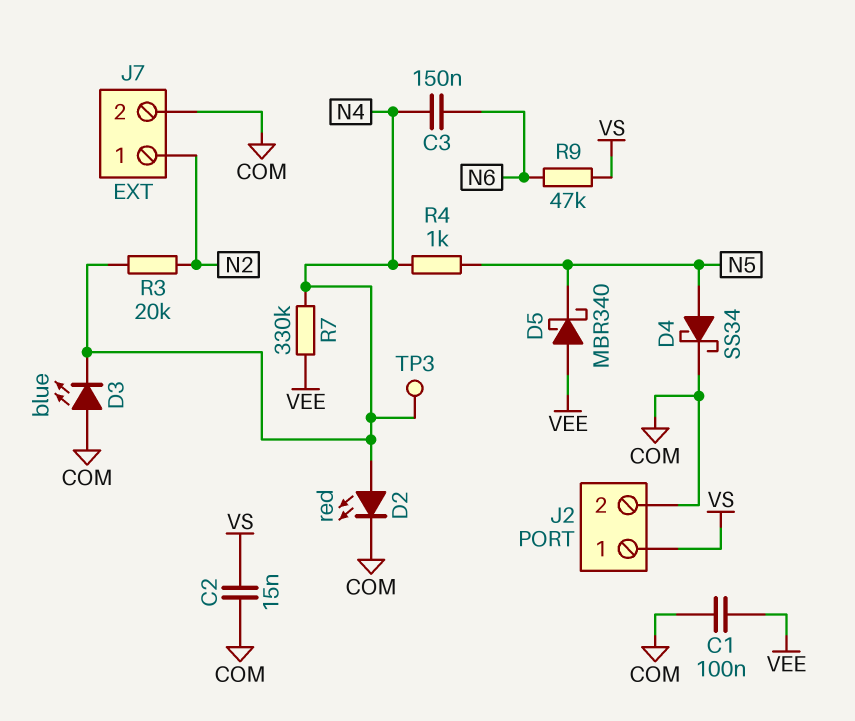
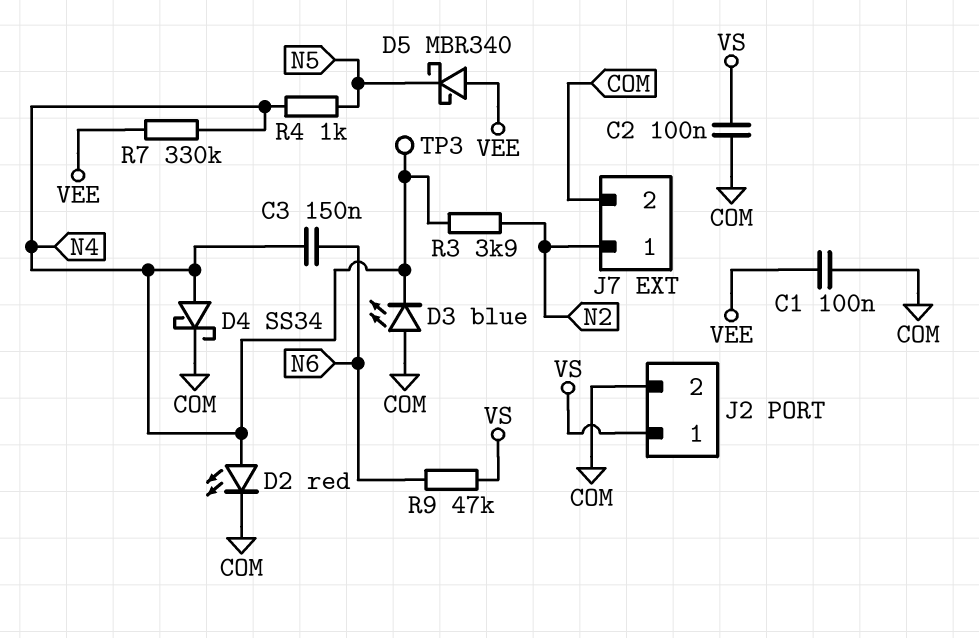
C2: 15nF (COM, VS) -> 100nF (COM, VS)
D4: schottky SS34 (A N5, K COM) -> schottky SS34 (A N4, K COM)
R3: 20k (N2, N4) -> 3.9k (N2, N4)

